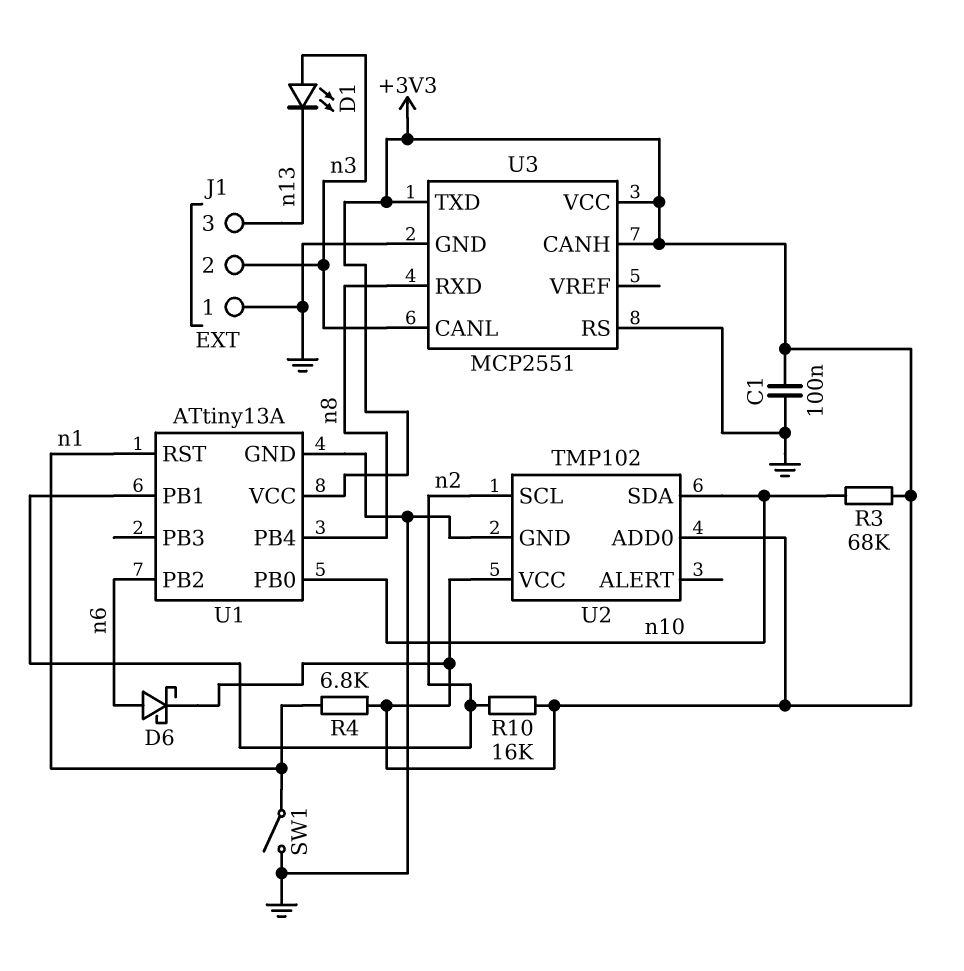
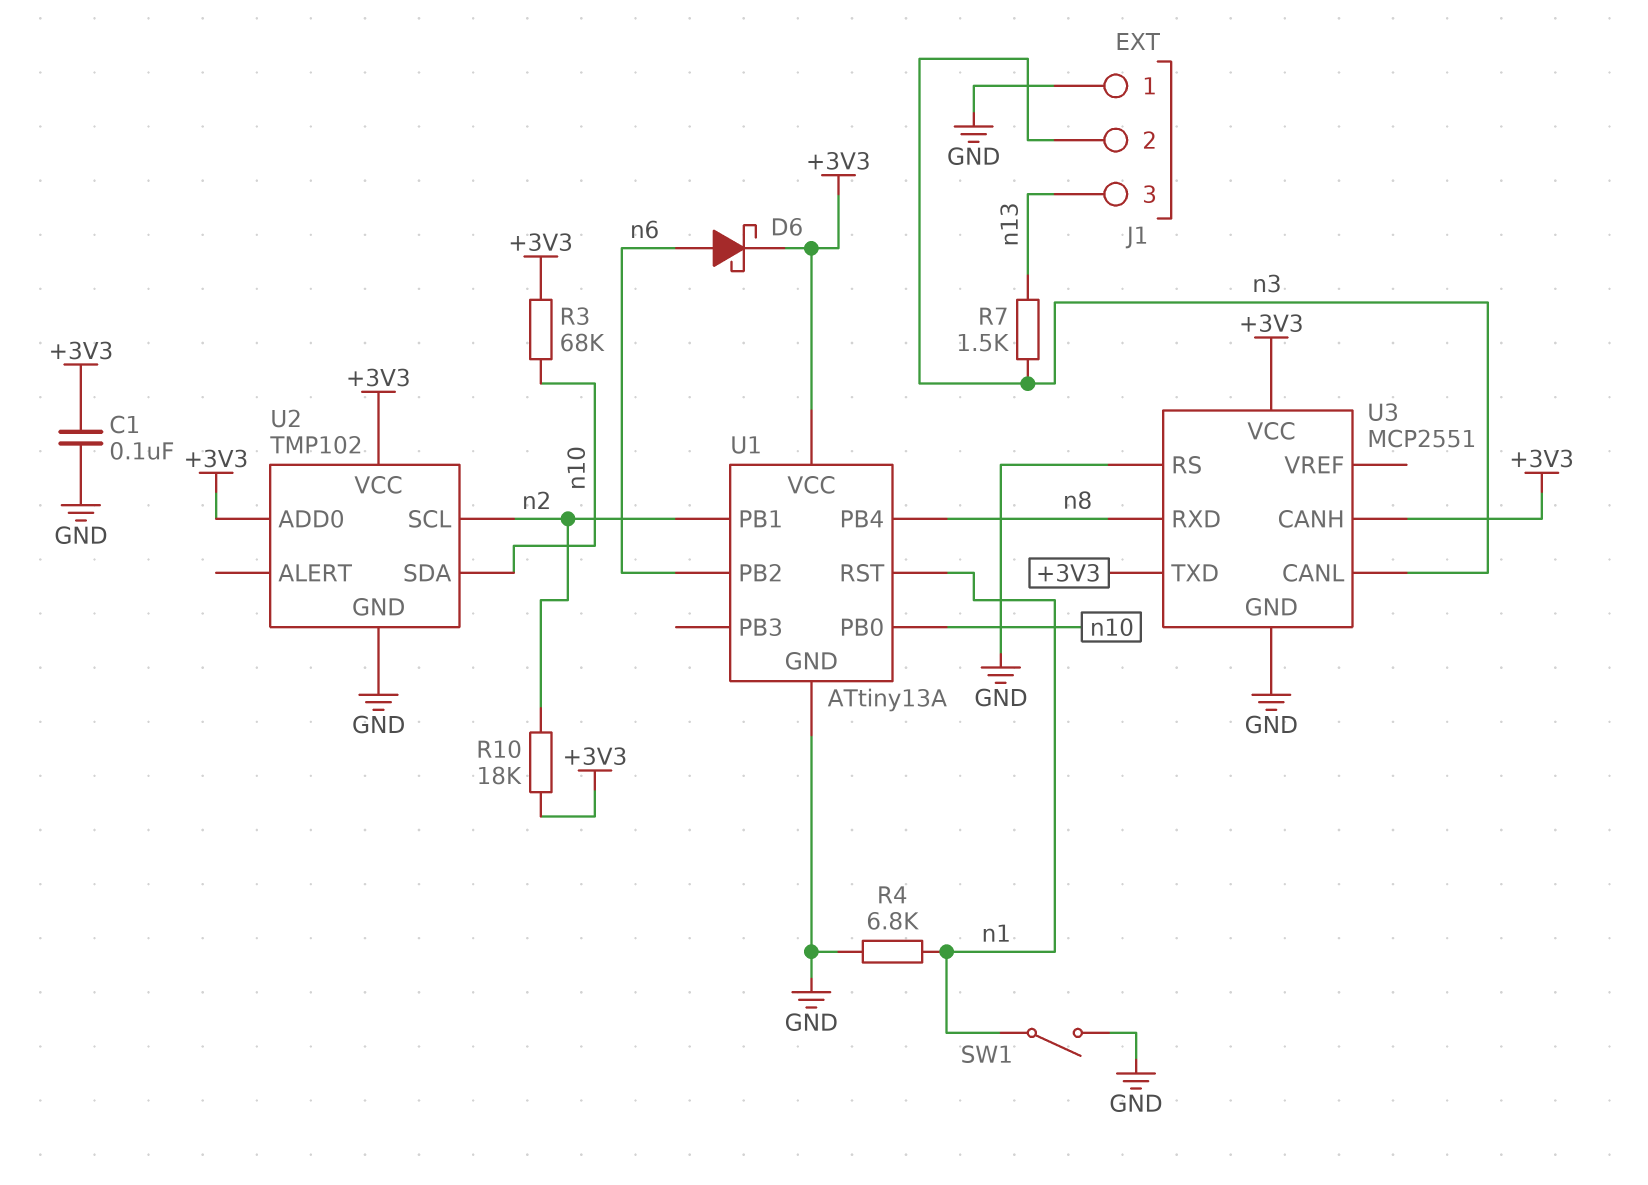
D1: LED (A n3, K n13) -> none
R4: 6.8k (+3V3, n1) -> 6.8k (GND, n1)
R7: none -> 1.5k (n3, n13)
R10: 16k (+3V3, n2) -> 18k (+3V3, n2)

